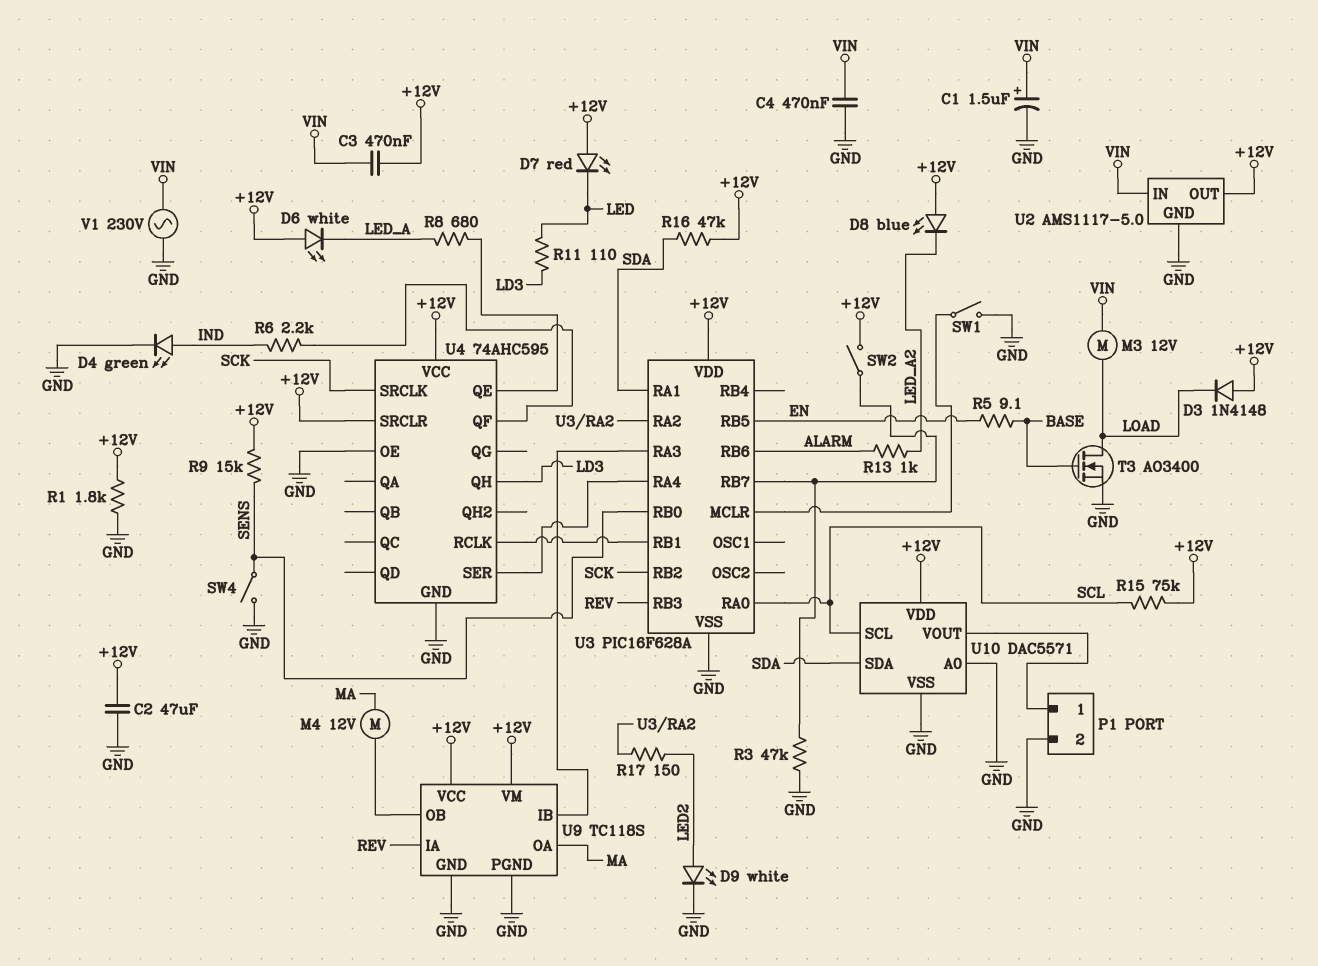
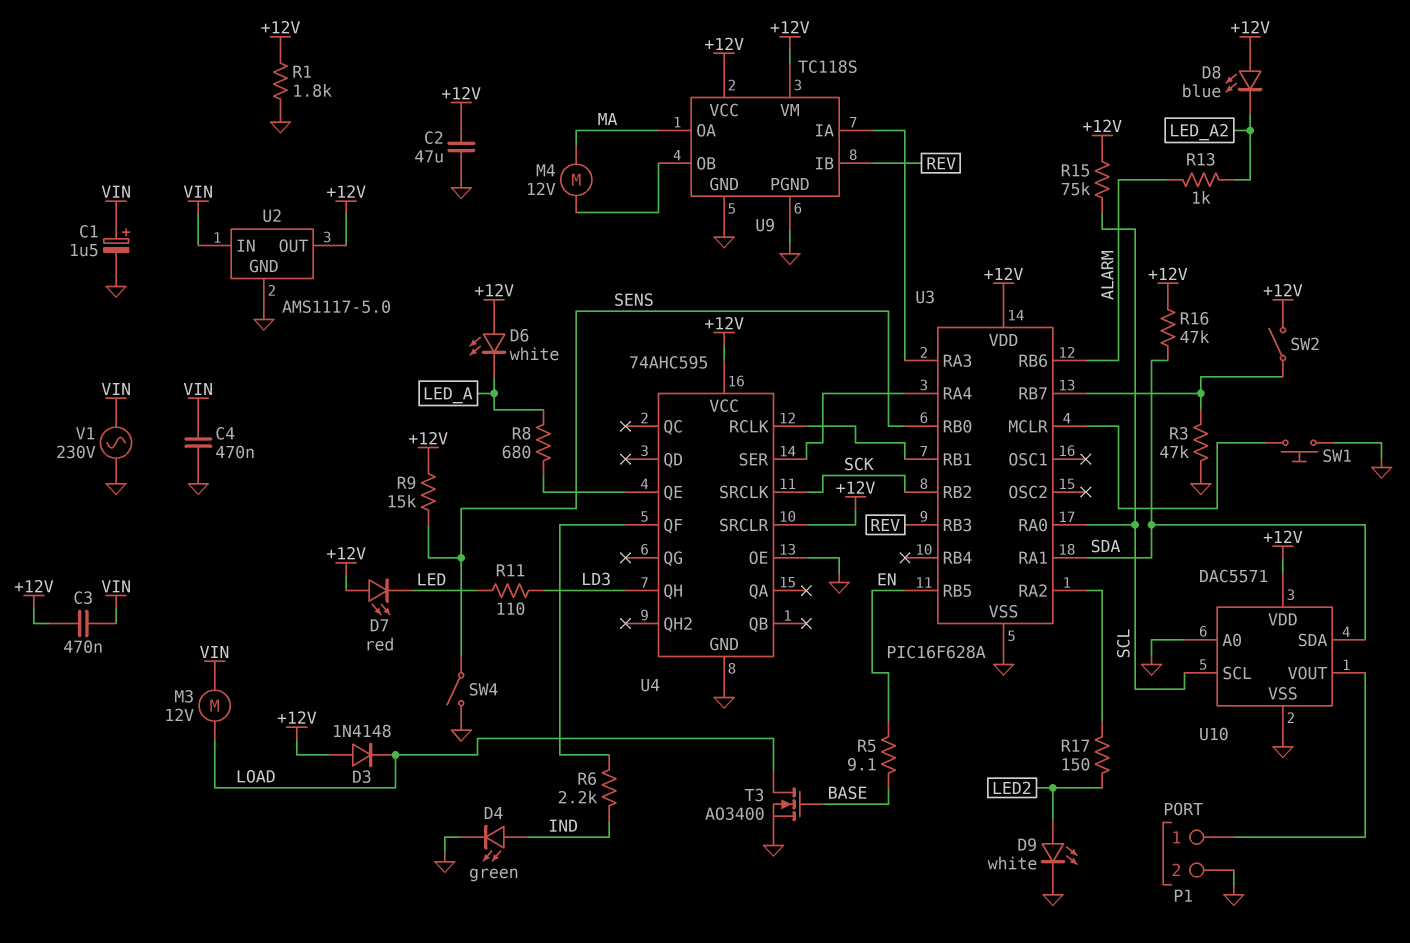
SW1: switch (GND, U3/MCLR) -> button (GND, U3/MCLR)
U9 pin IA: REV -> U3/RA3
U9 pin IB: U3/RA3 -> REV

